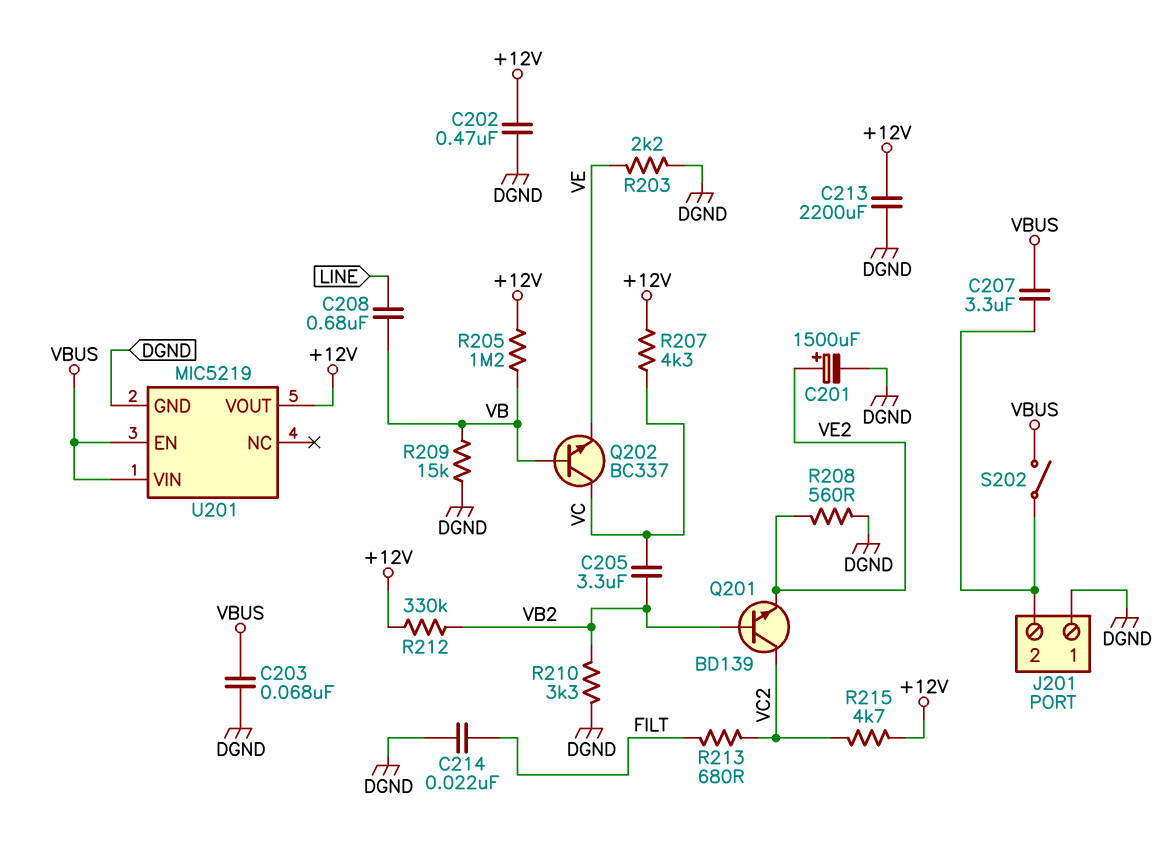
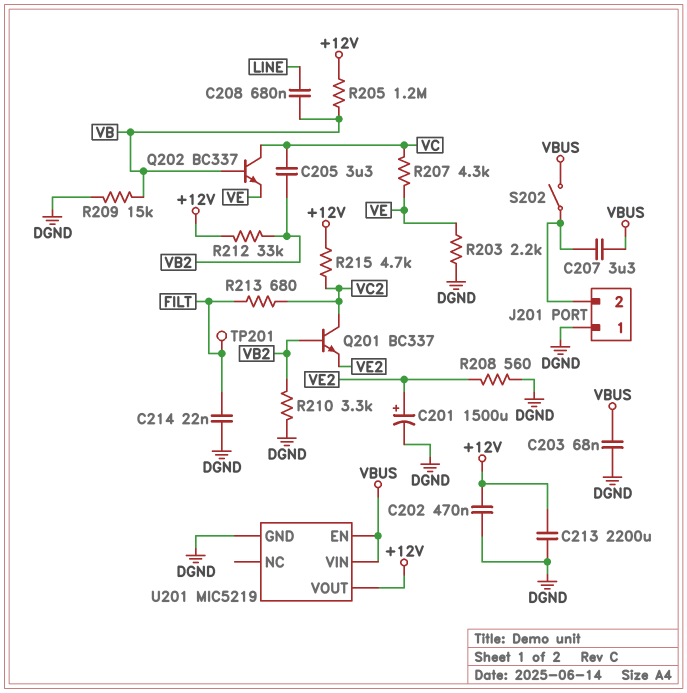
Q201: NPN BD139 (B VB2, C VC2, E VE2) -> NPN BC337 (B VB2, C VC2, E VE2)
R207: 4.3k (+12V, VC) -> 4.3k (VC, VE)
R212: 330k (+12V, VB2) -> 33k (+12V, VB2)
TP201: none -> test point (FILT)

